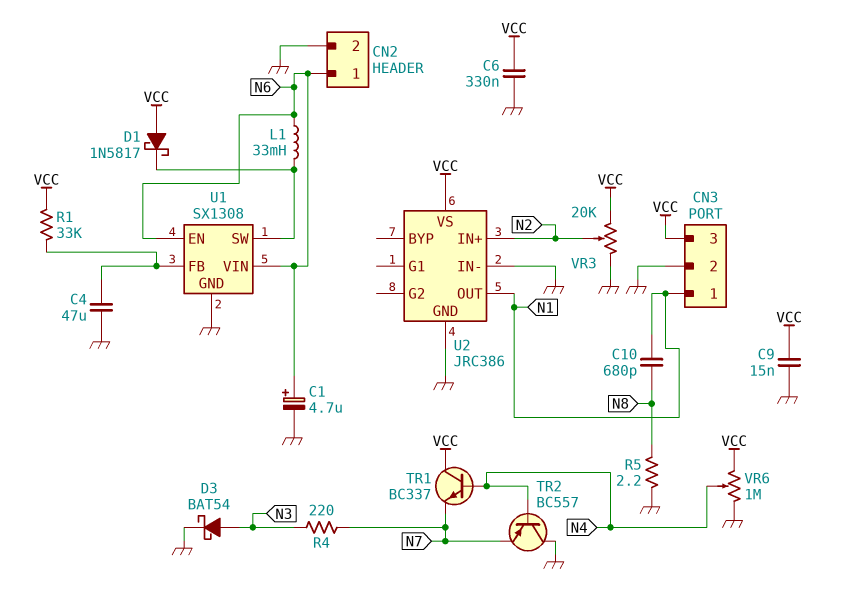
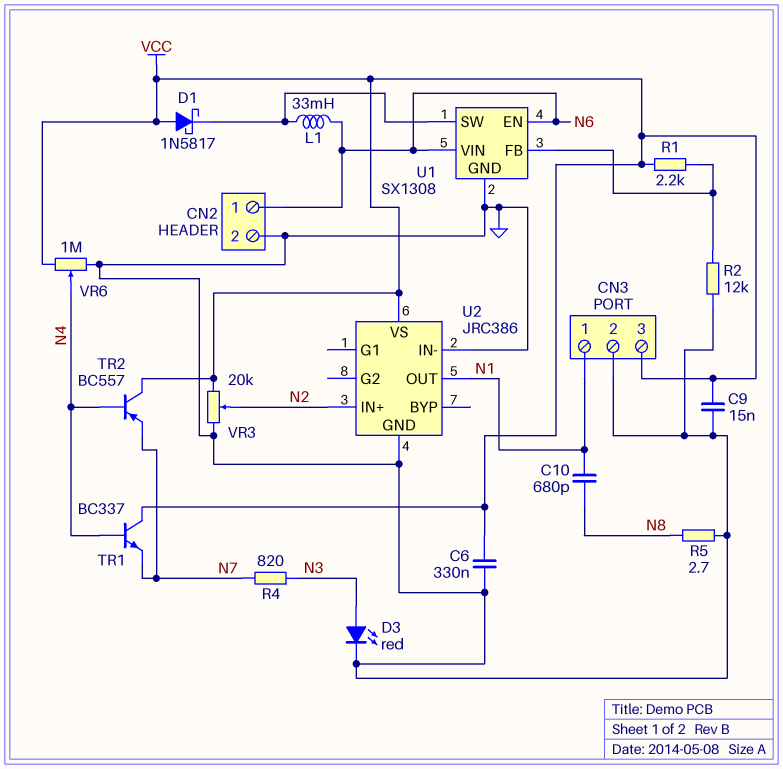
C1: 4.7uF (plus N6, minus GND) -> none
C4: 47uF (GND, U1/FB) -> none
D3: schottky BAT54 (A N3, K GND) -> LED red (A N3, K GND)
R1: 33k (U1/FB, VCC) -> 2.2k (U1/FB, VCC)
R2: none -> 12k (GND, U1/FB)
R4: 220 (N3, N7) -> 820 (N3, N7)
R5: 2.2 (GND, N8) -> 2.7 (GND, N8)
TR2: PNP BC557 (B N4, C GND, E N7) -> PNP BC557 (B N4, C VCC, E N7)

